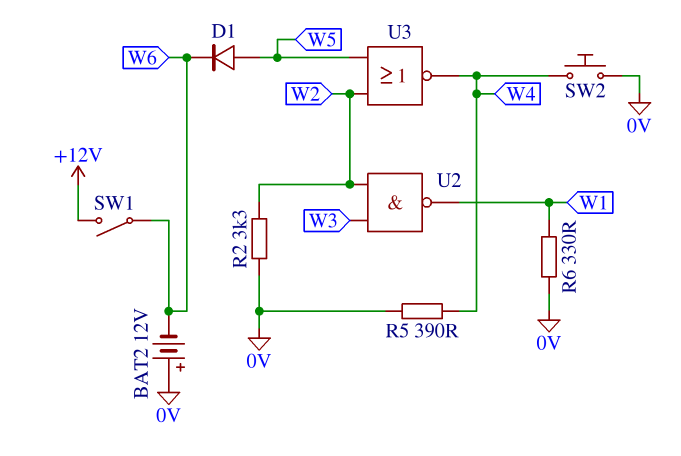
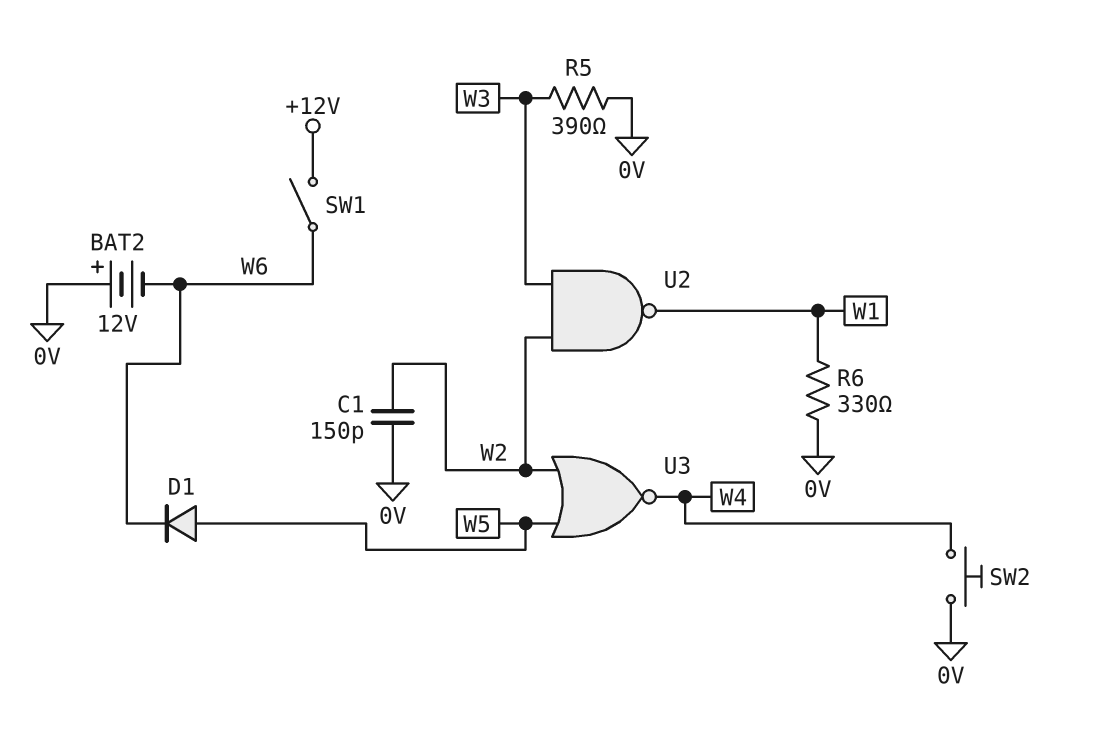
C1: none -> 150pF (0V, W2)
R2: 3.3k (0V, W2) -> none
R5: 390 (0V, W4) -> 390 (0V, W3)

